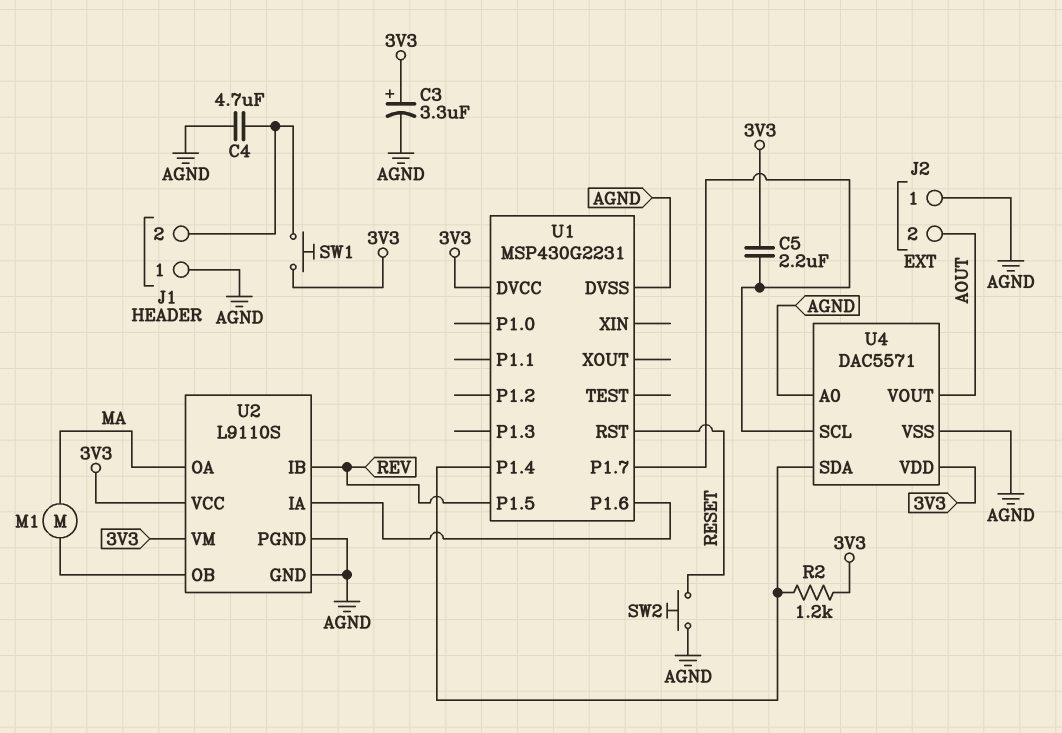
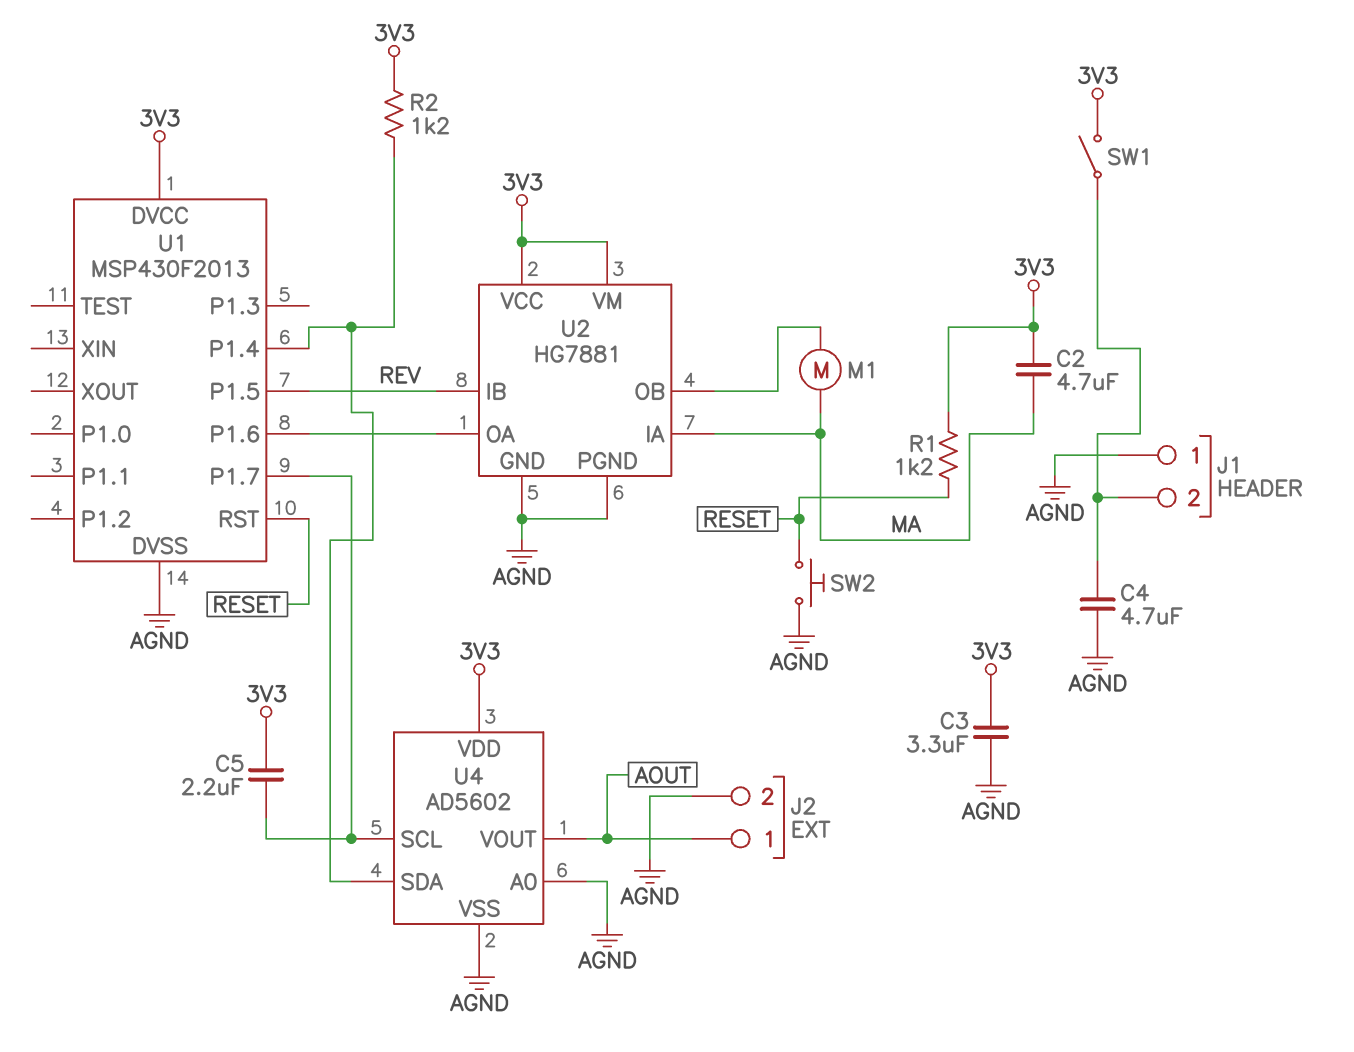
C2: none -> 4.7uF (3V3, MA)
C3: 3.3uF (plus 3V3, minus AGND) -> 3.3uF (3V3, AGND)
J2 pin 1: AGND -> AOUT
J2 pin 2: AOUT -> AGND
R1: none -> 1.2k (3V3, RESET)
SW1: button (3V3, J1/2) -> switch (3V3, J1/2)
U1: MSP430G2231 -> MSP430F2013
U2: L9110S -> HG7881
U2 pin IA: U1/P1.6 -> MA
U2 pin OA: MA -> U1/P1.6
U4: DAC5571 -> AD5602

